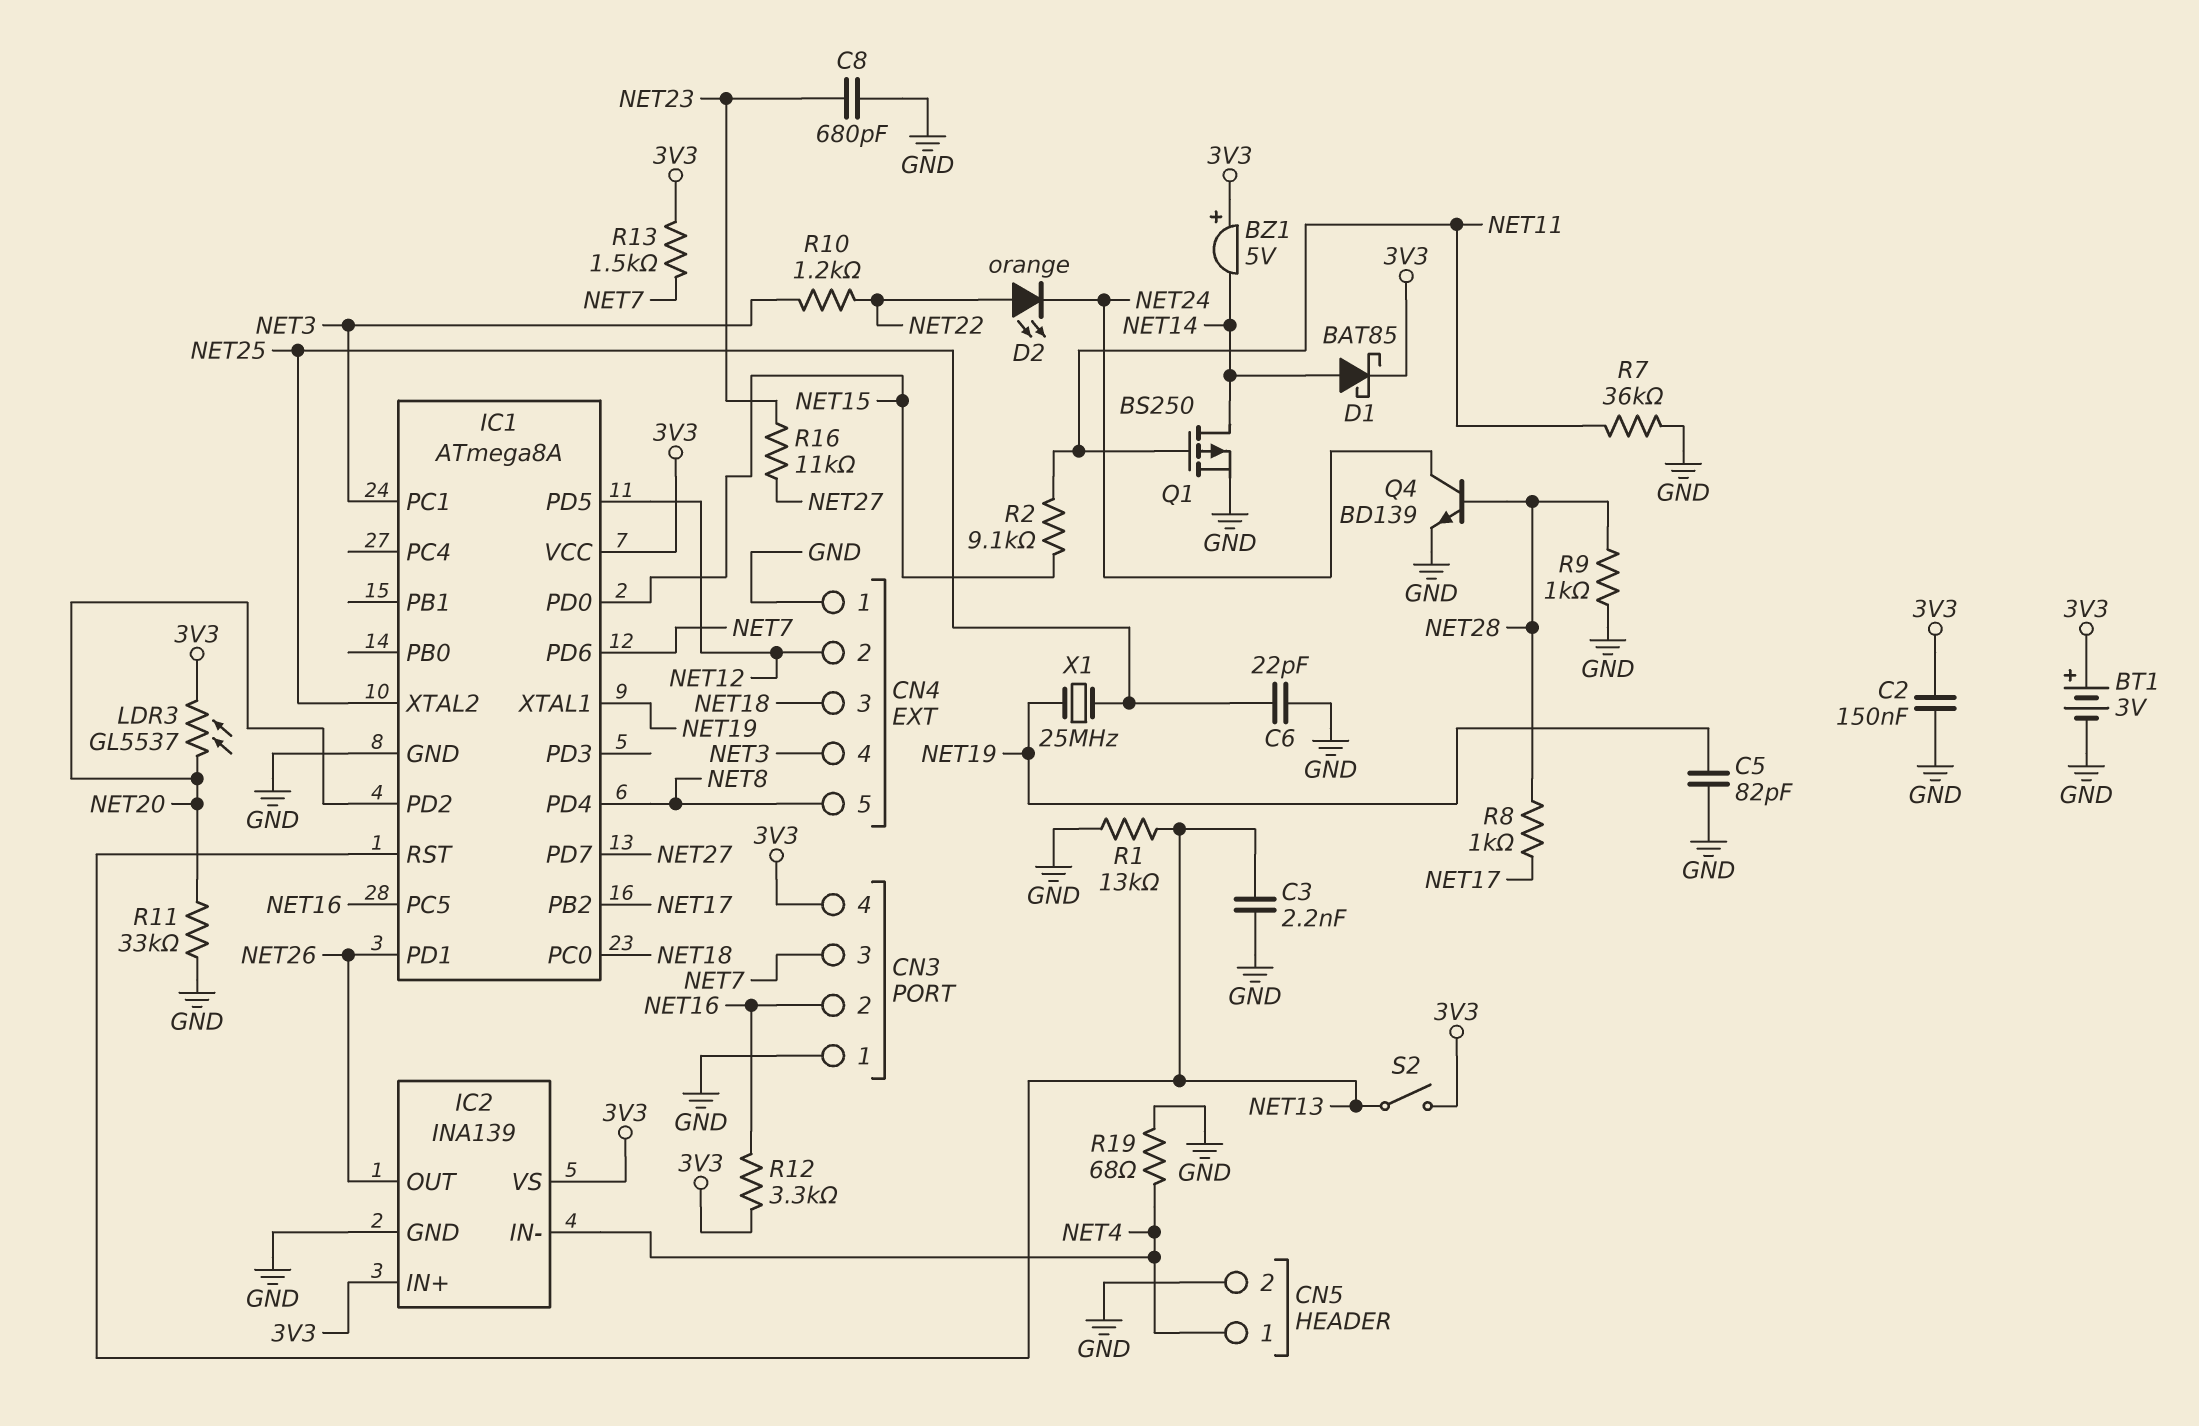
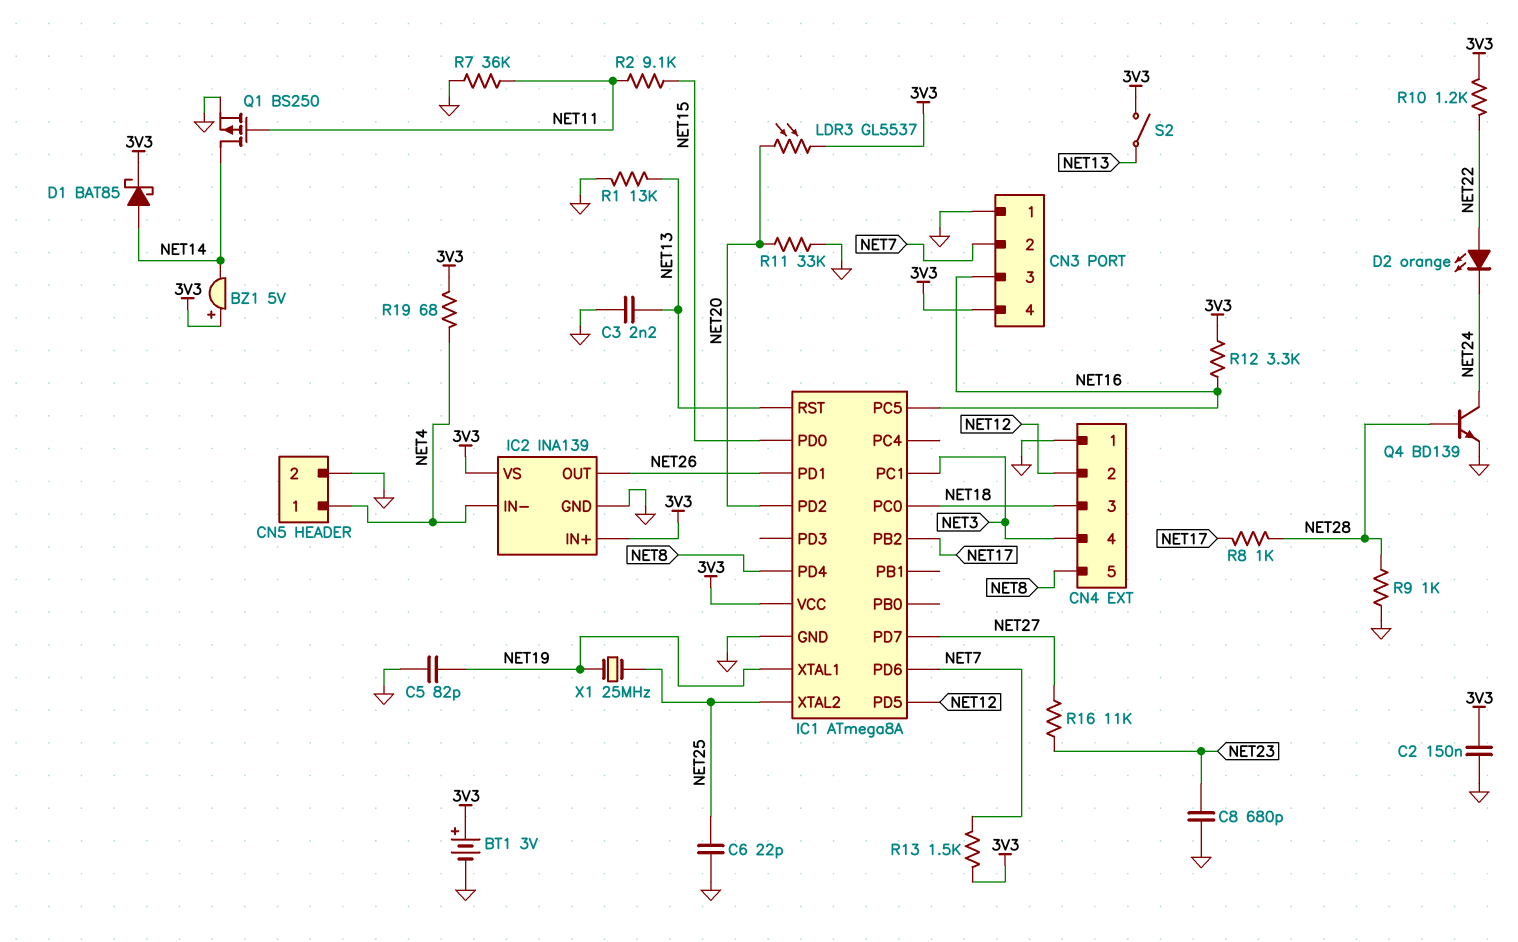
CN3 pin 2: NET16 -> NET7
CN3 pin 3: NET7 -> NET16
R10: 1.2k (NET3, NET22) -> 1.2k (3V3, NET22)
R19: 68 (GND, NET4) -> 68 (3V3, NET4)

